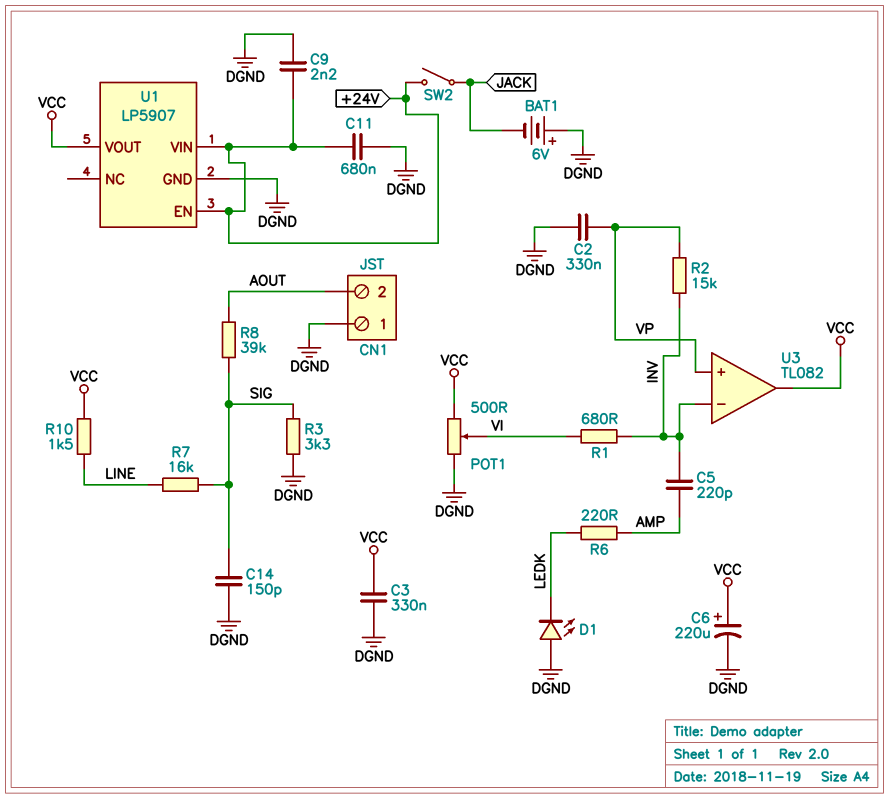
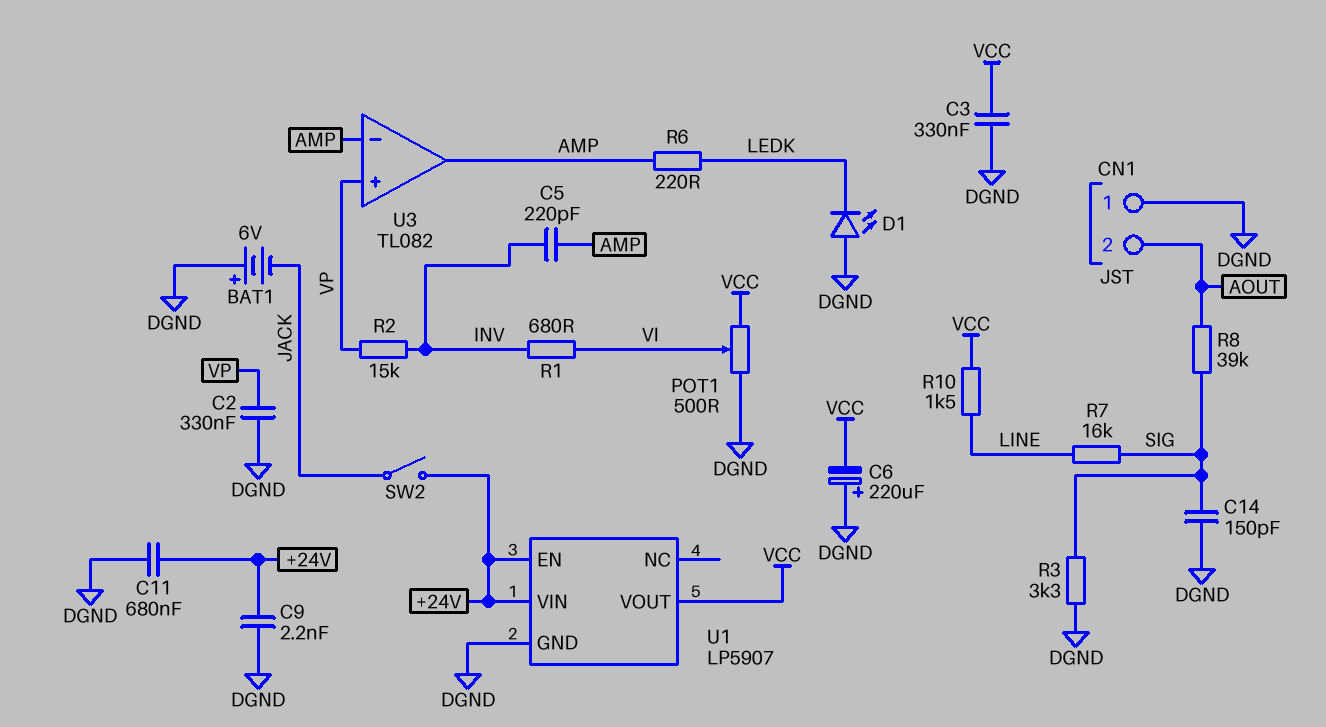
C6: 220uF (plus VCC, minus DGND) -> 220uF (plus DGND, minus VCC)
U3 pin in-: INV -> AMP
U3 pin out: VCC -> AMP

